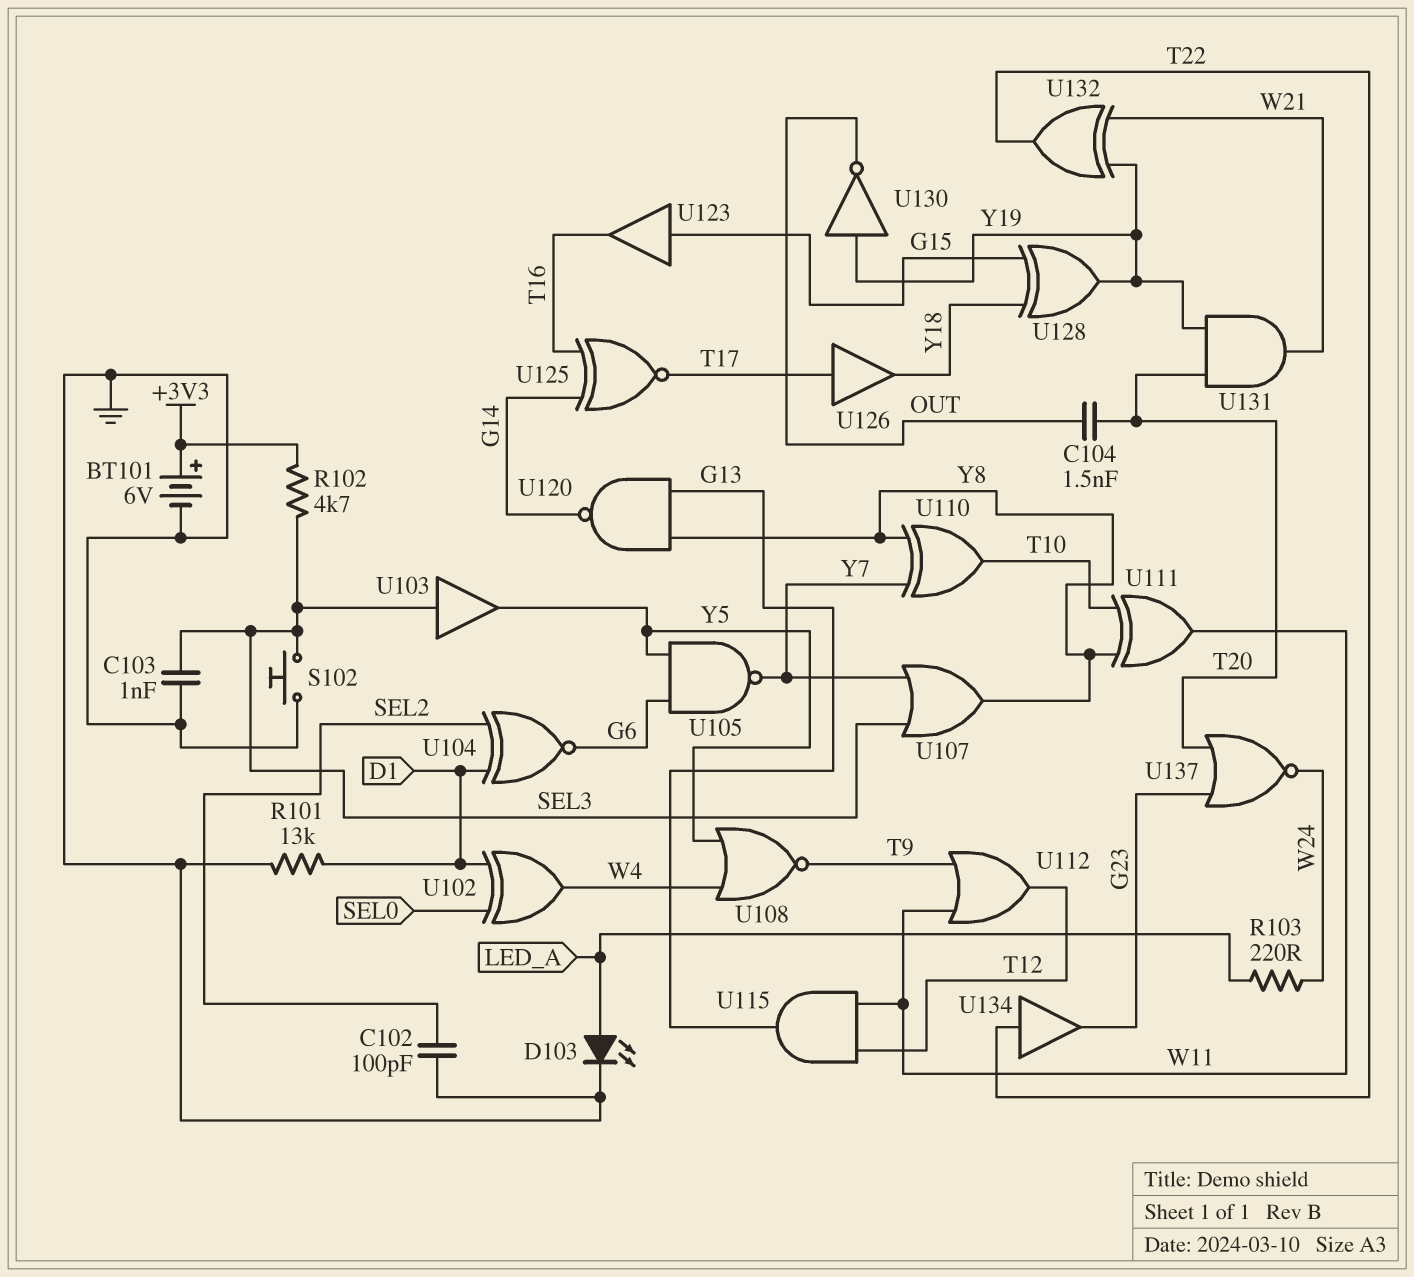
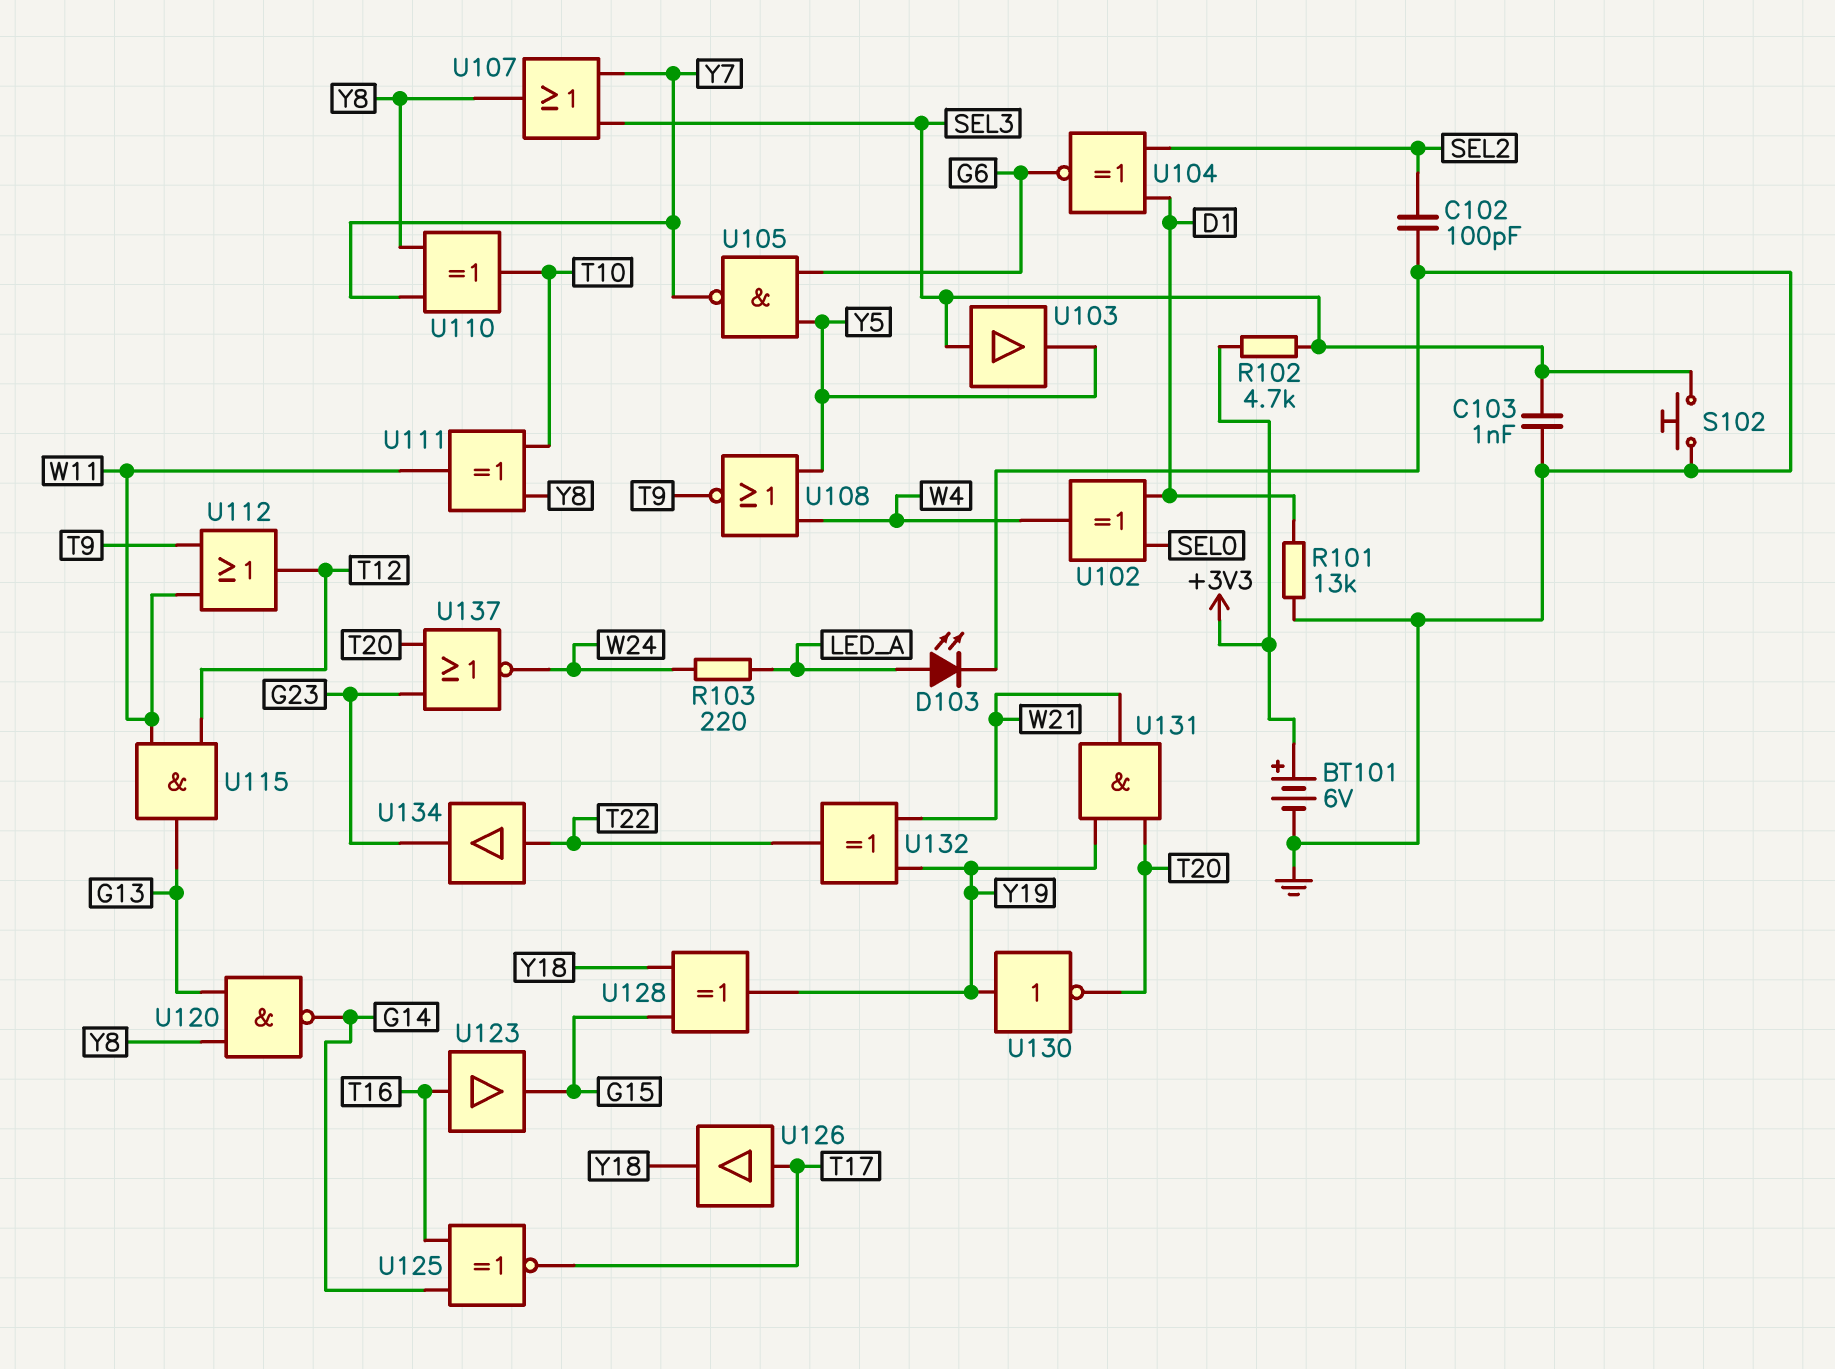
C104: 1.5nF (OUT, T20) -> none
U123: buffer (in G15, out T16) -> buffer (in T16, out G15)
U130: NOT (in Y19, out OUT) -> NOT (in Y19, out T20)

